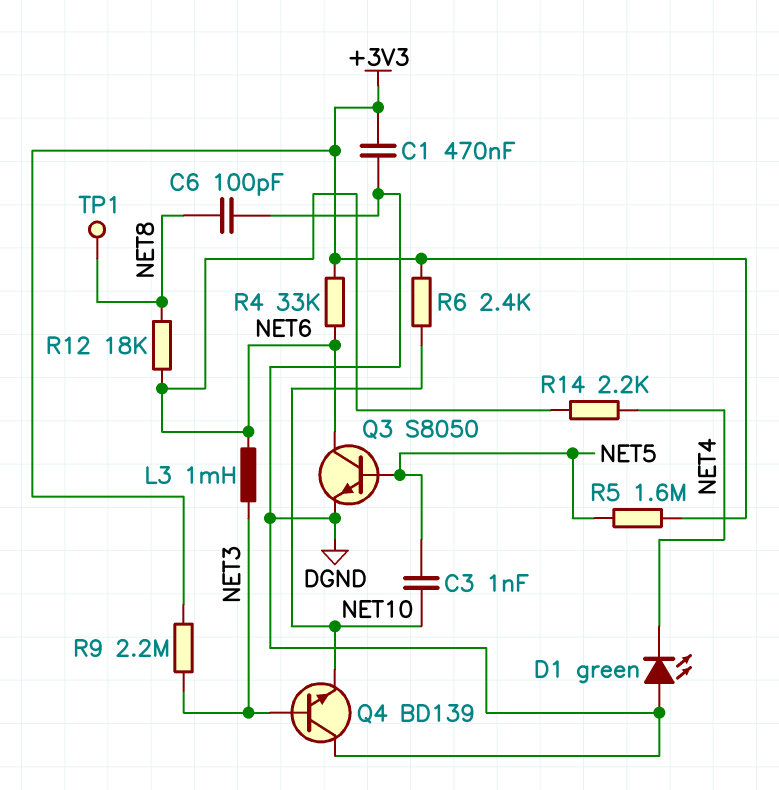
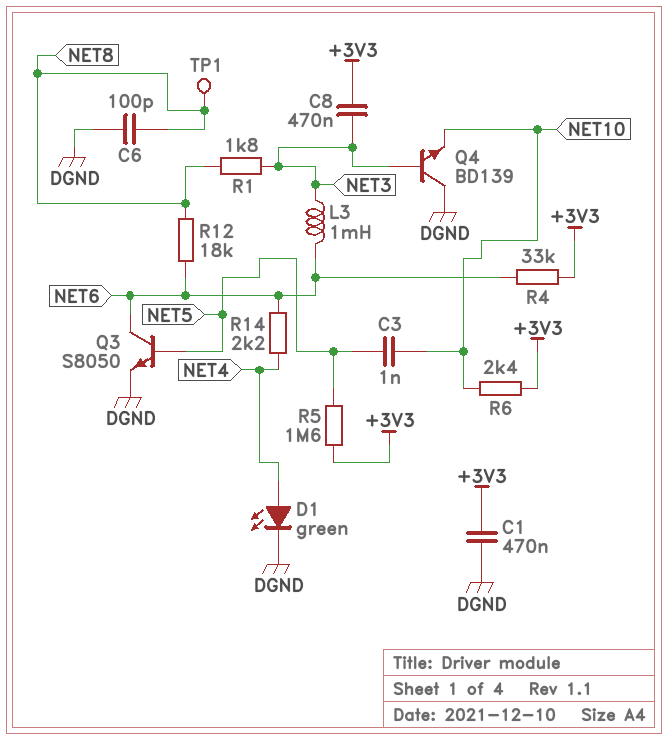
C8: none -> 470nF (+3V3, NET3)
D1: LED green (A DGND, K NET4) -> LED green (A NET4, K DGND)
R1: none -> 1.8k (NET3, NET8)
R9: 2.2M (+3V3, NET3) -> none

